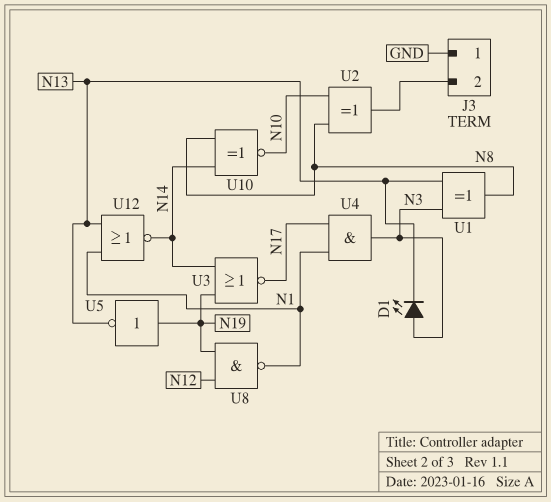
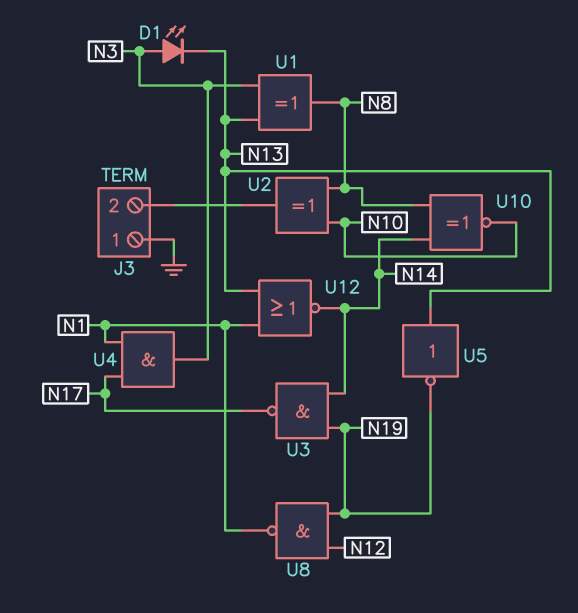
U3: NOR (in N14, in N19, out N17) -> NAND (in N14, in N19, out N17)
U5: NOT (in N19, out N13) -> NOT (in N13, out N19)

